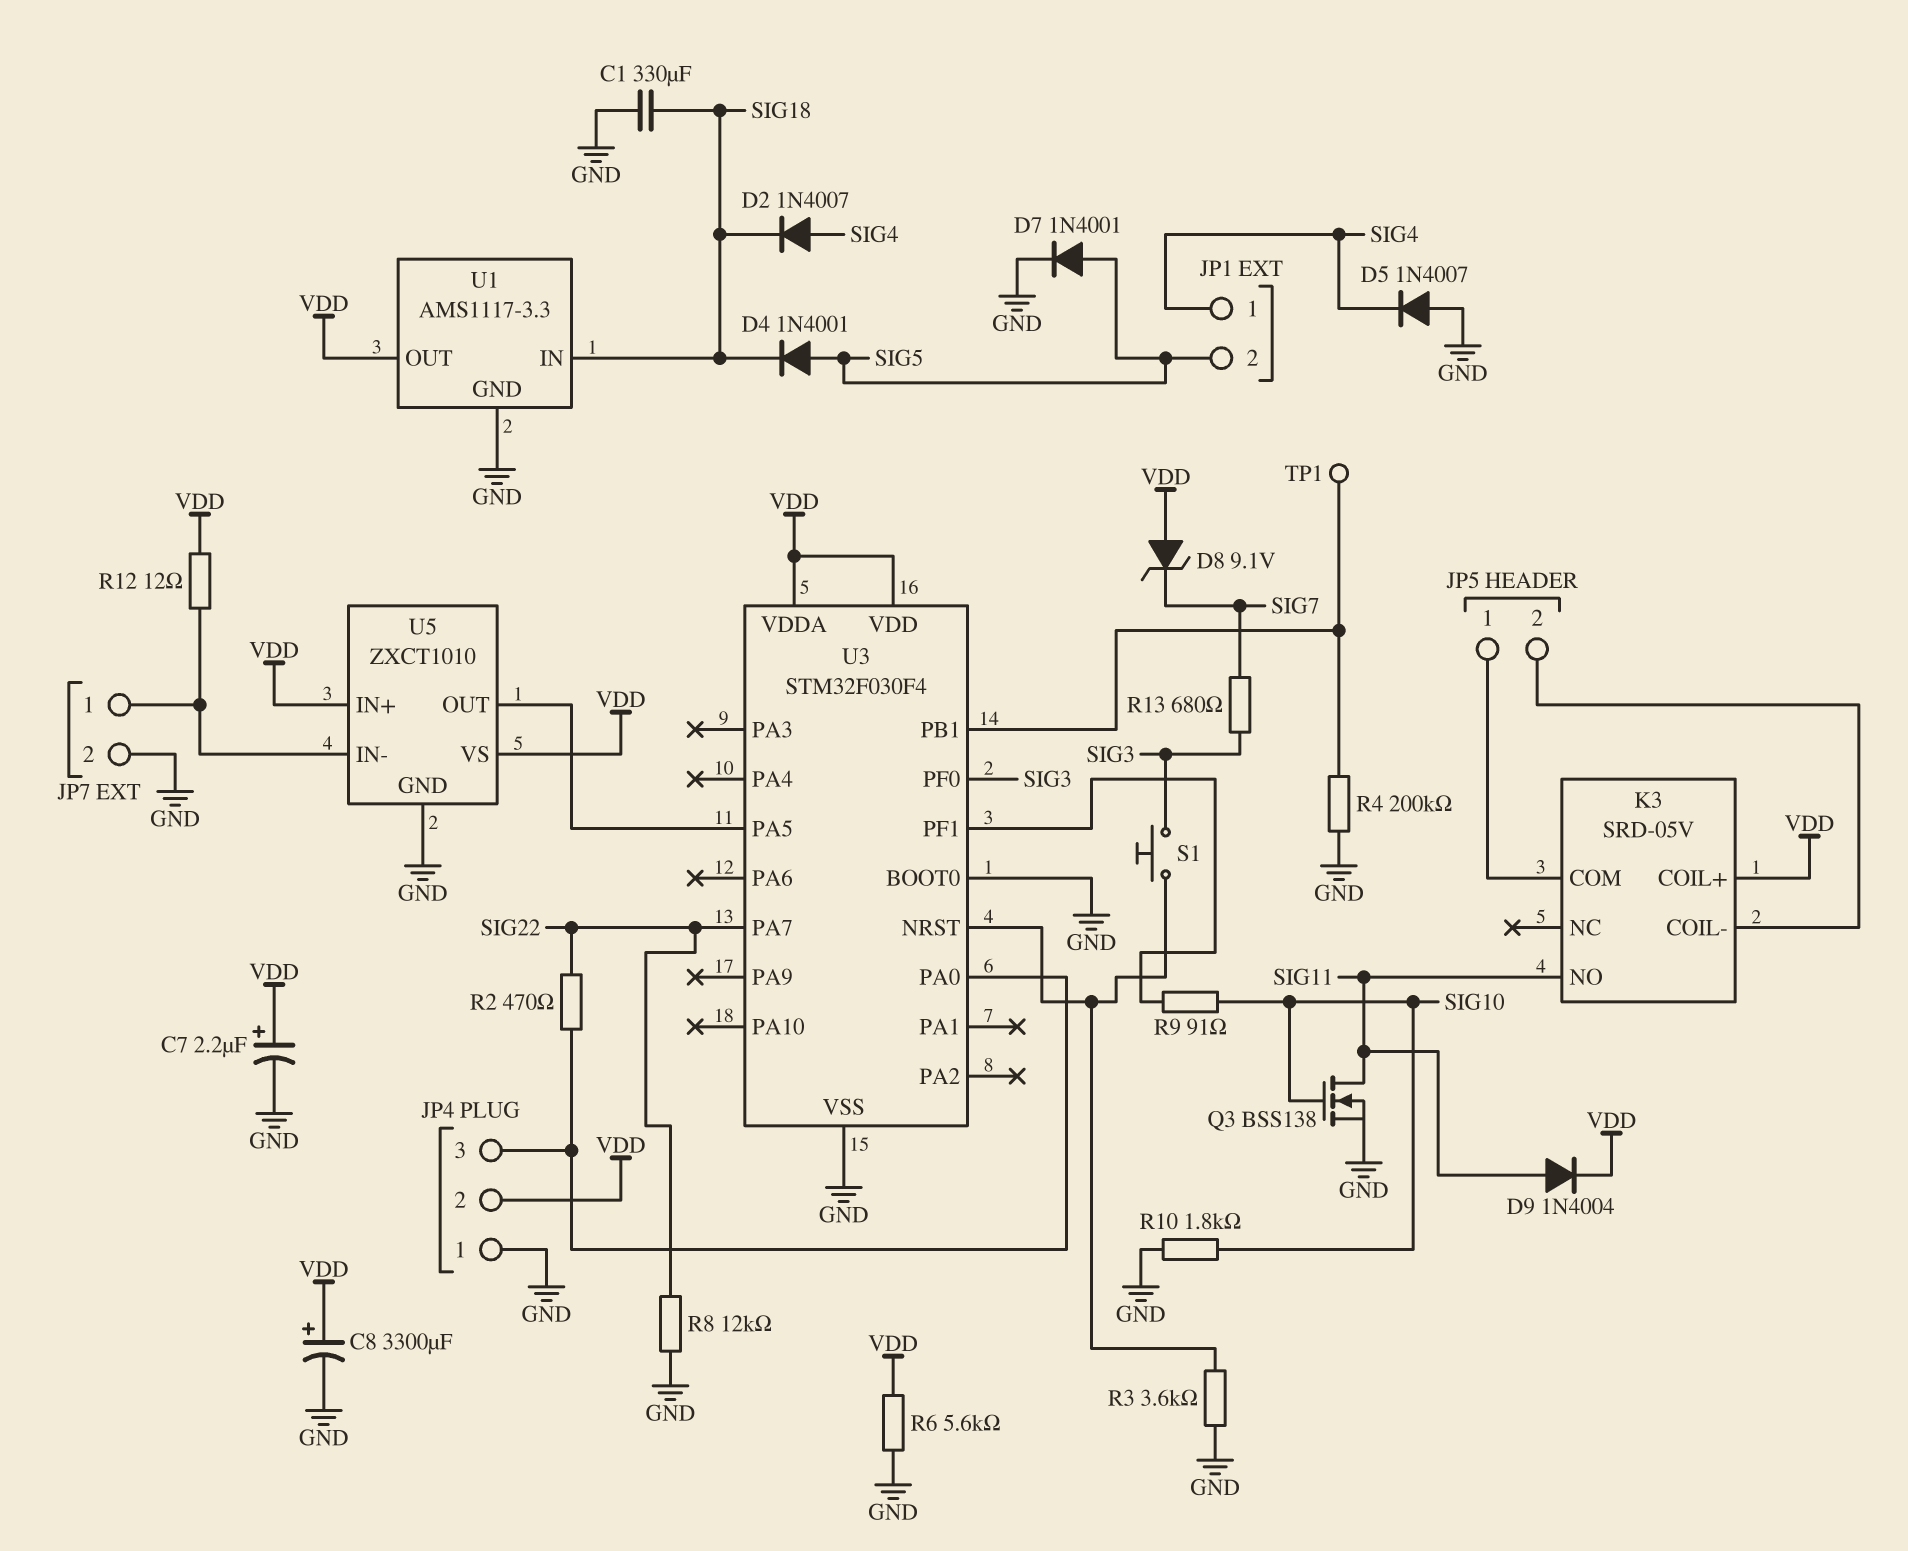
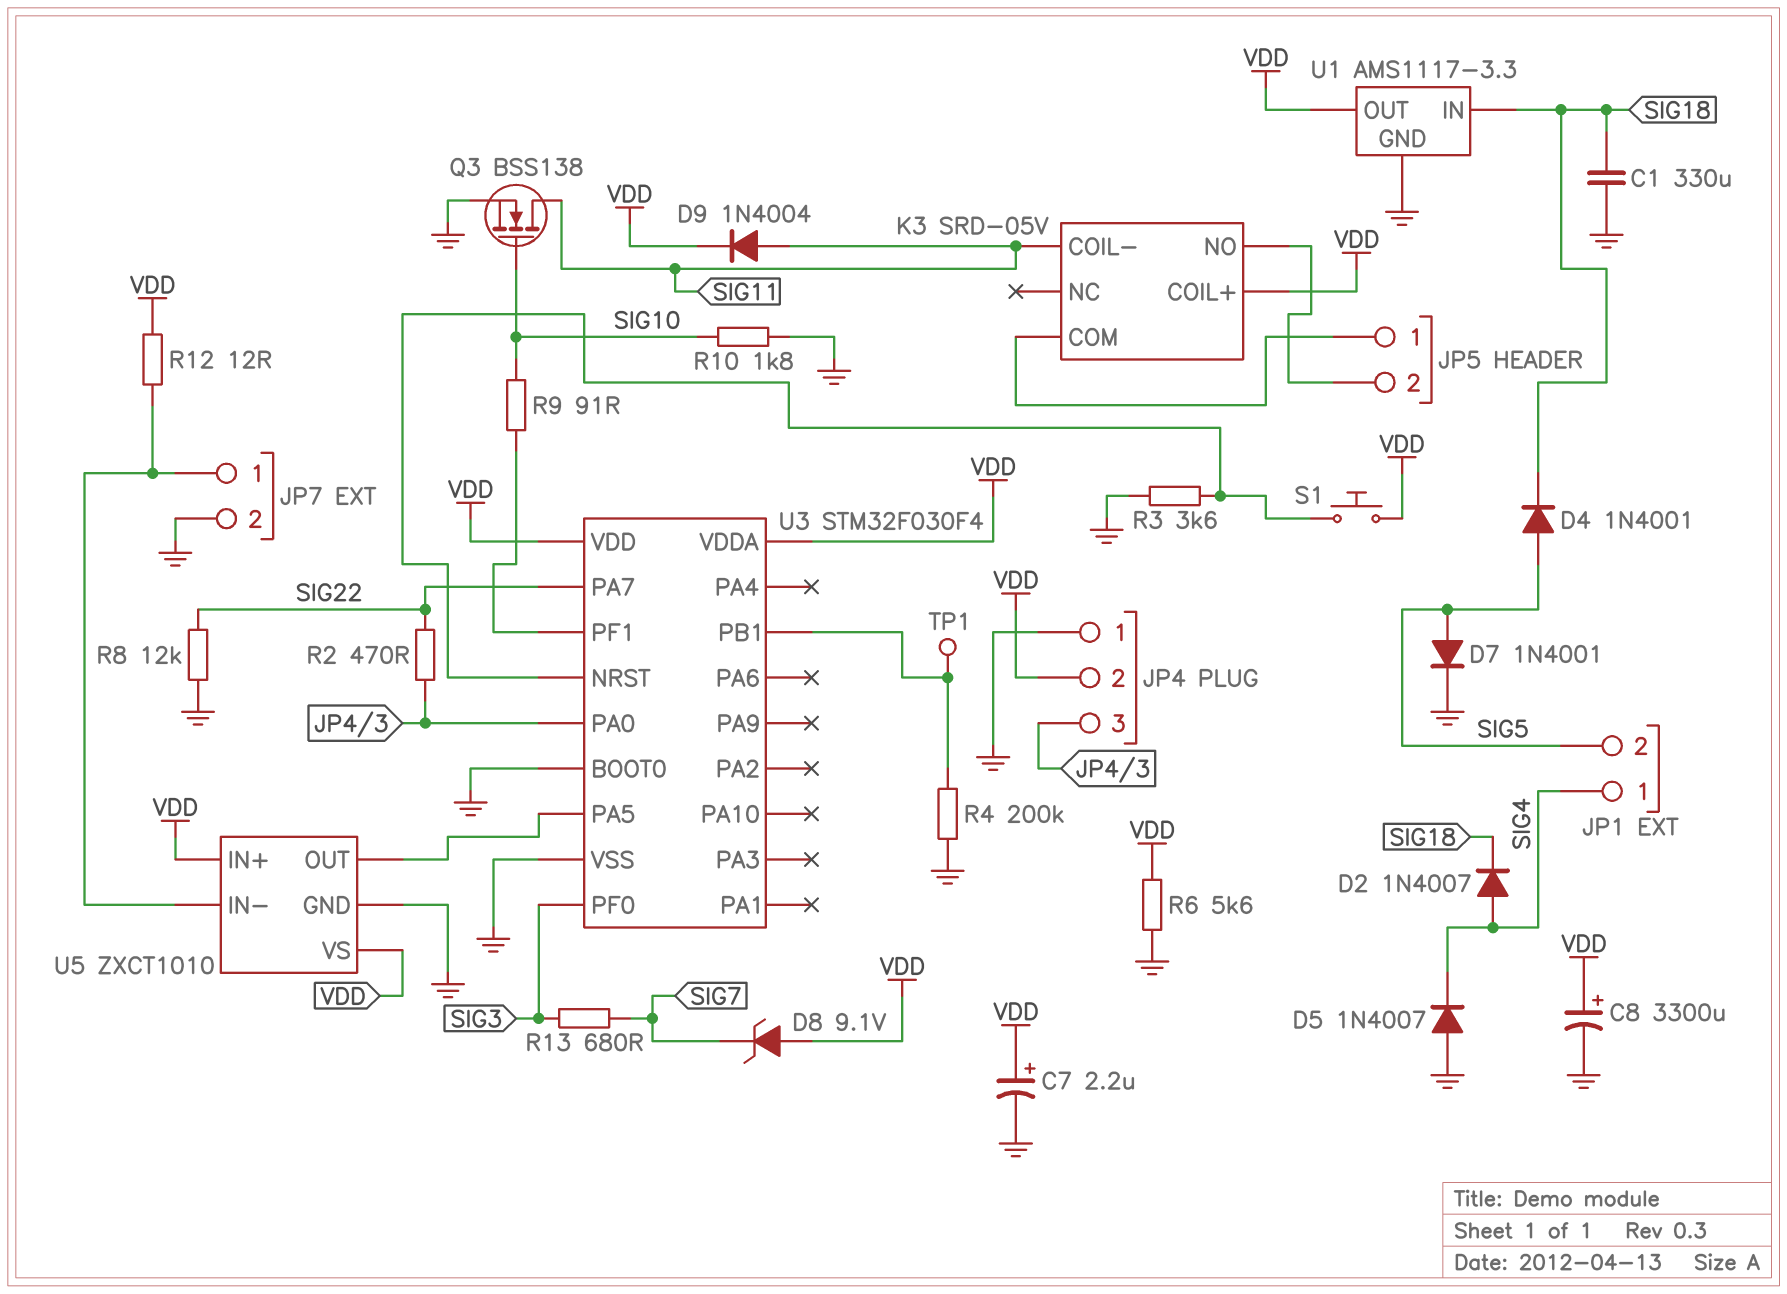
K3 pin COIL-: JP5/2 -> SIG11
K3 pin NO: SIG11 -> JP5/2
S1: button (SIG3, U3/NRST) -> button (U3/NRST, VDD)

